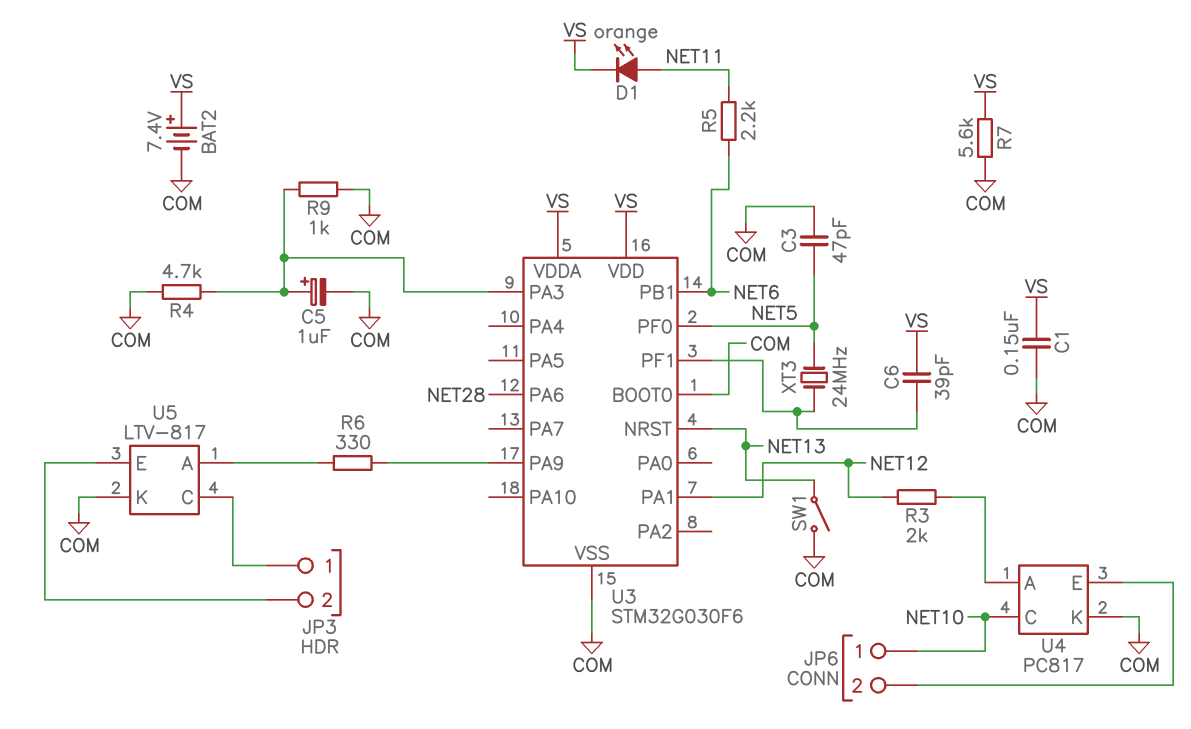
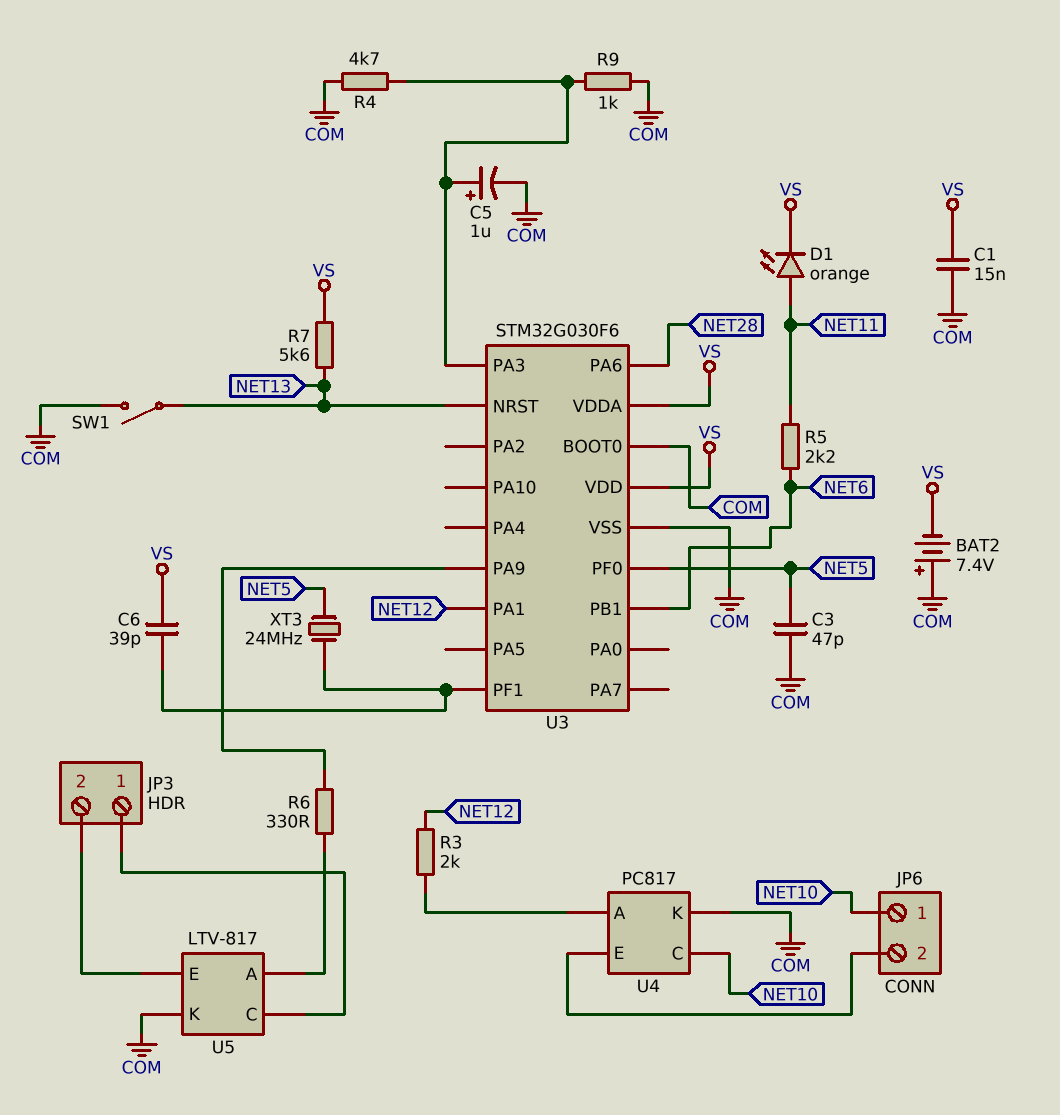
BAT2: 7.4V (plus VS, minus COM) -> 7.4V (plus COM, minus VS)
C1: 150nF (COM, VS) -> 15nF (COM, VS)
R7: 5.6k (COM, VS) -> 5.6k (NET13, VS)

